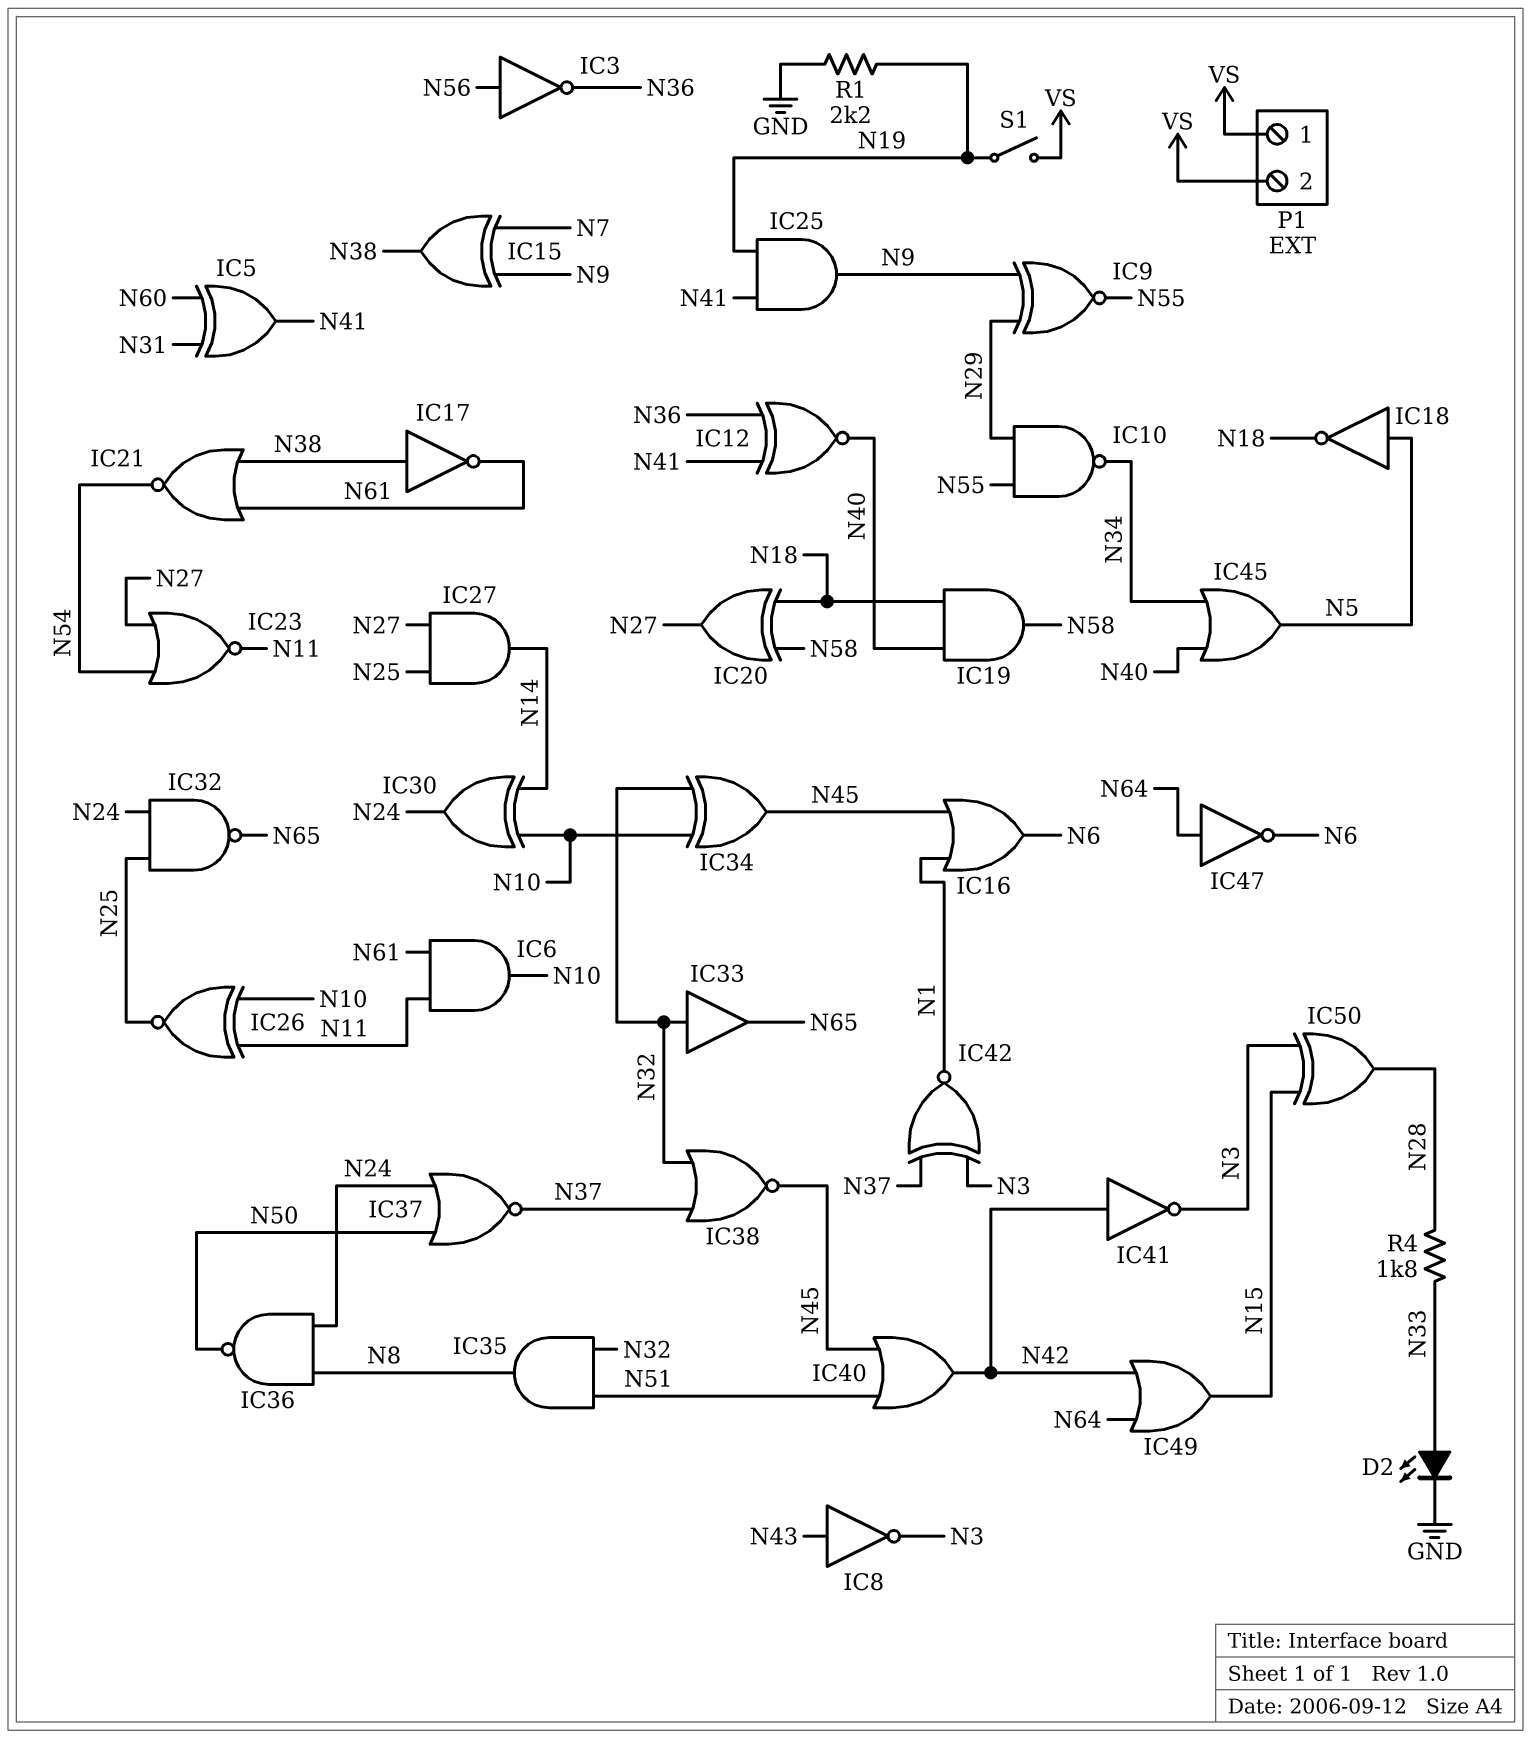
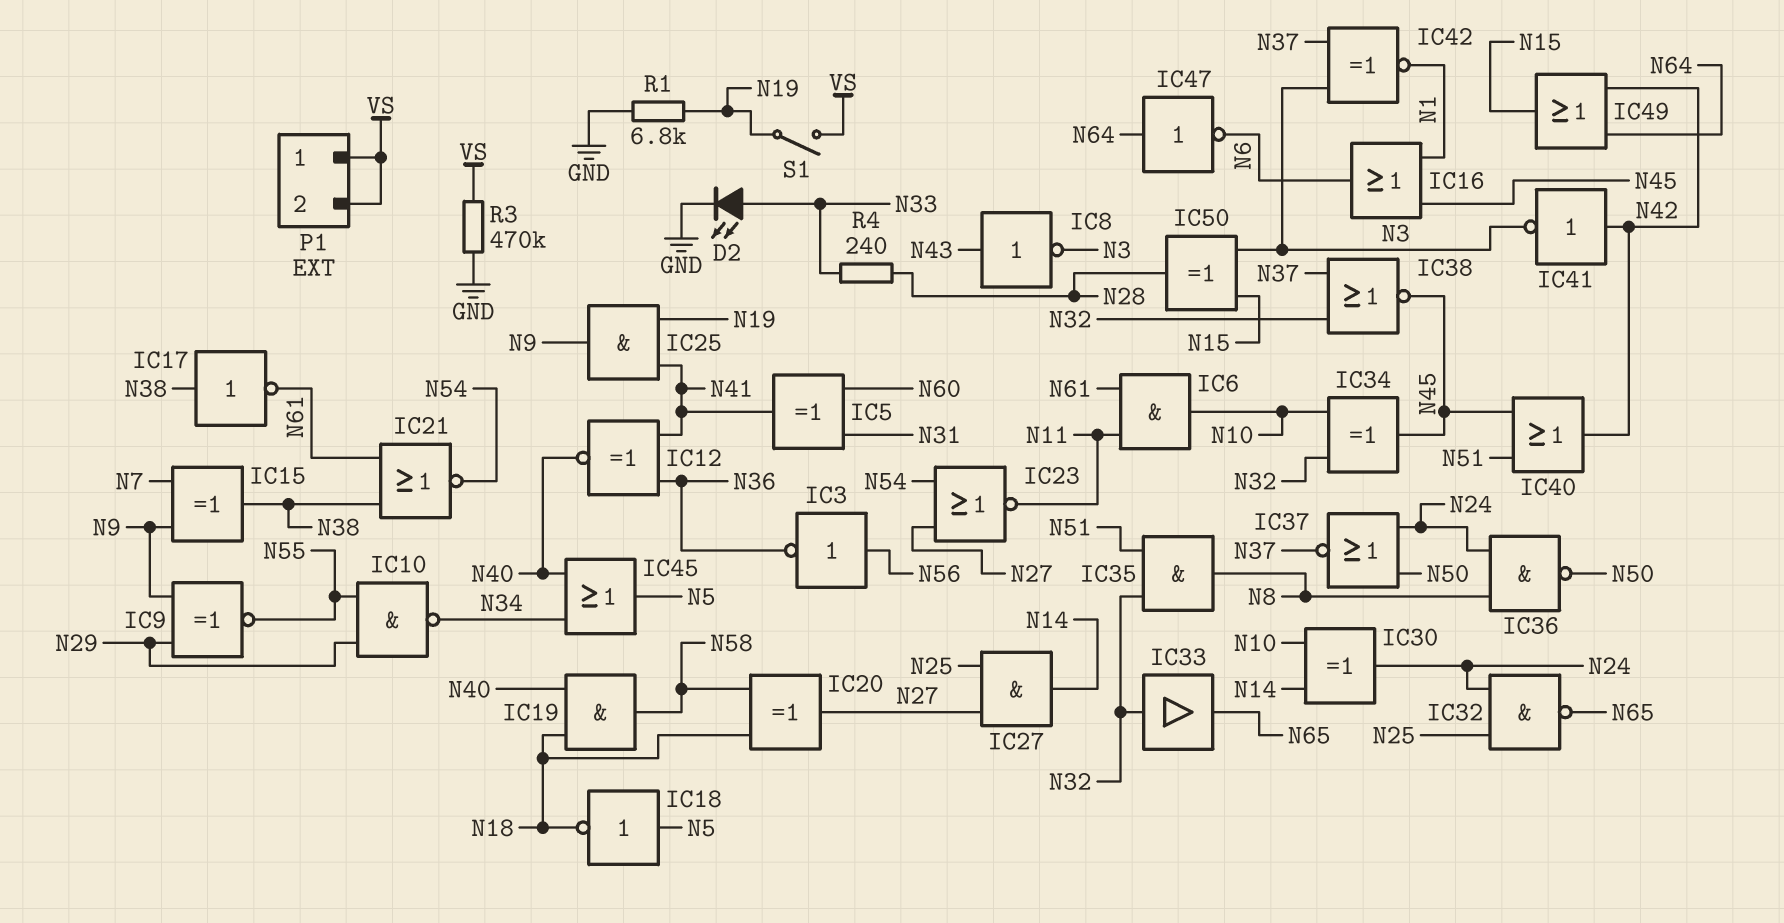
IC26: XNOR (in N10, in N11, out N25) -> none
R1: 2.2k (GND, N19) -> 6.8k (GND, N19)
R3: none -> 470k (GND, VS)
R4: 1.8k (N28, N33) -> 240 (N28, N33)

